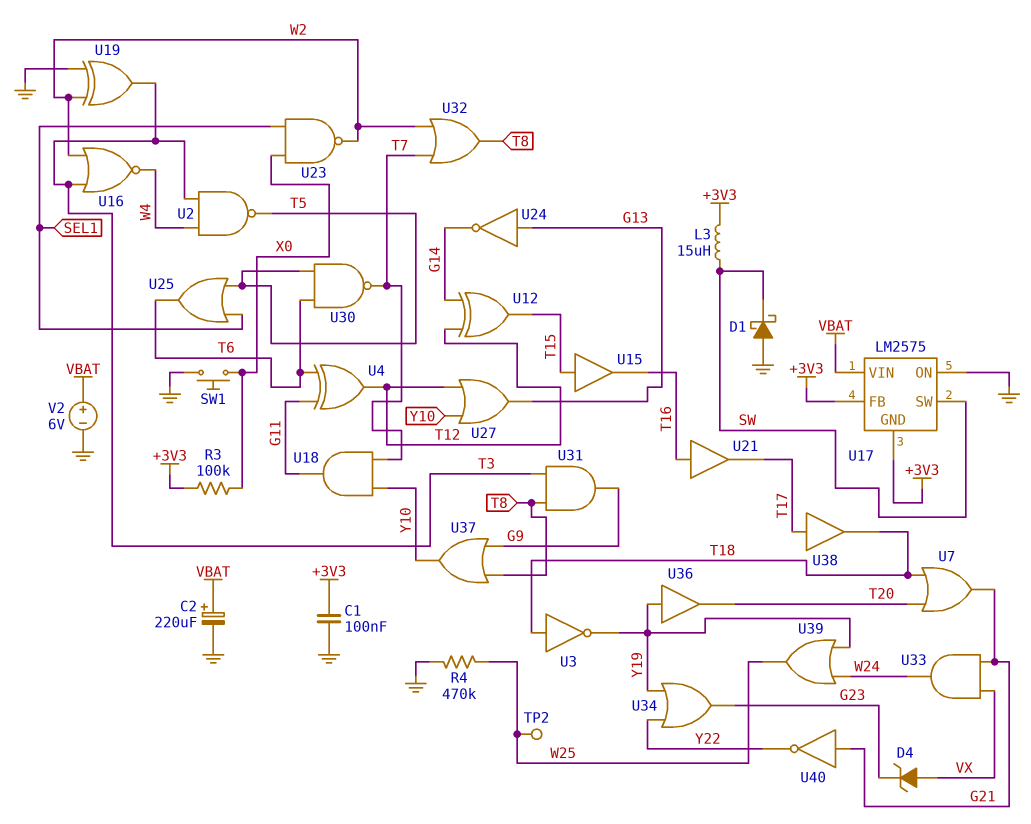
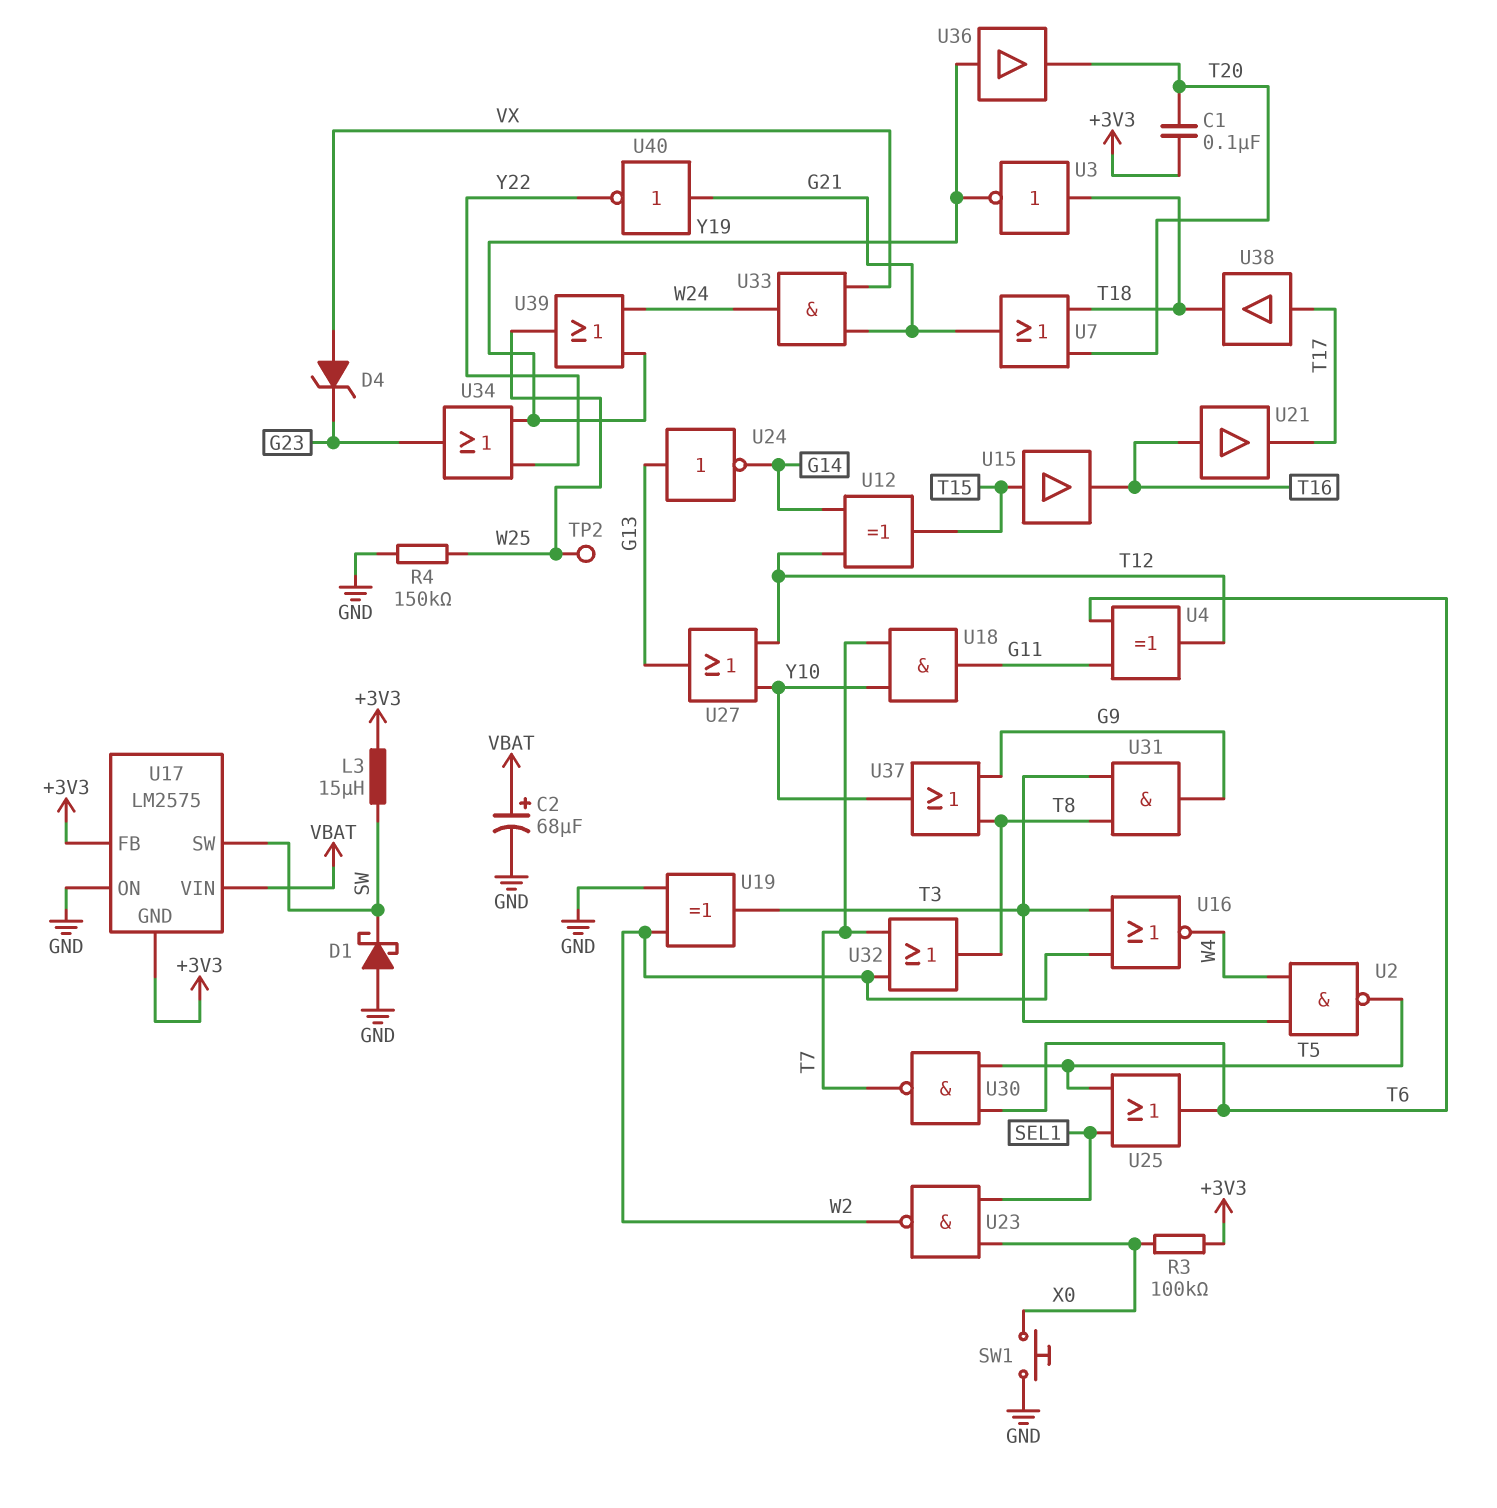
C1: 100nF (+3V3, GND) -> 100nF (+3V3, T20)
C2: 220uF (plus VBAT, minus GND) -> 68uF (plus VBAT, minus GND)
R4: 470k (GND, W25) -> 150k (GND, W25)
V2: 6V (plus VBAT, minus GND) -> none

